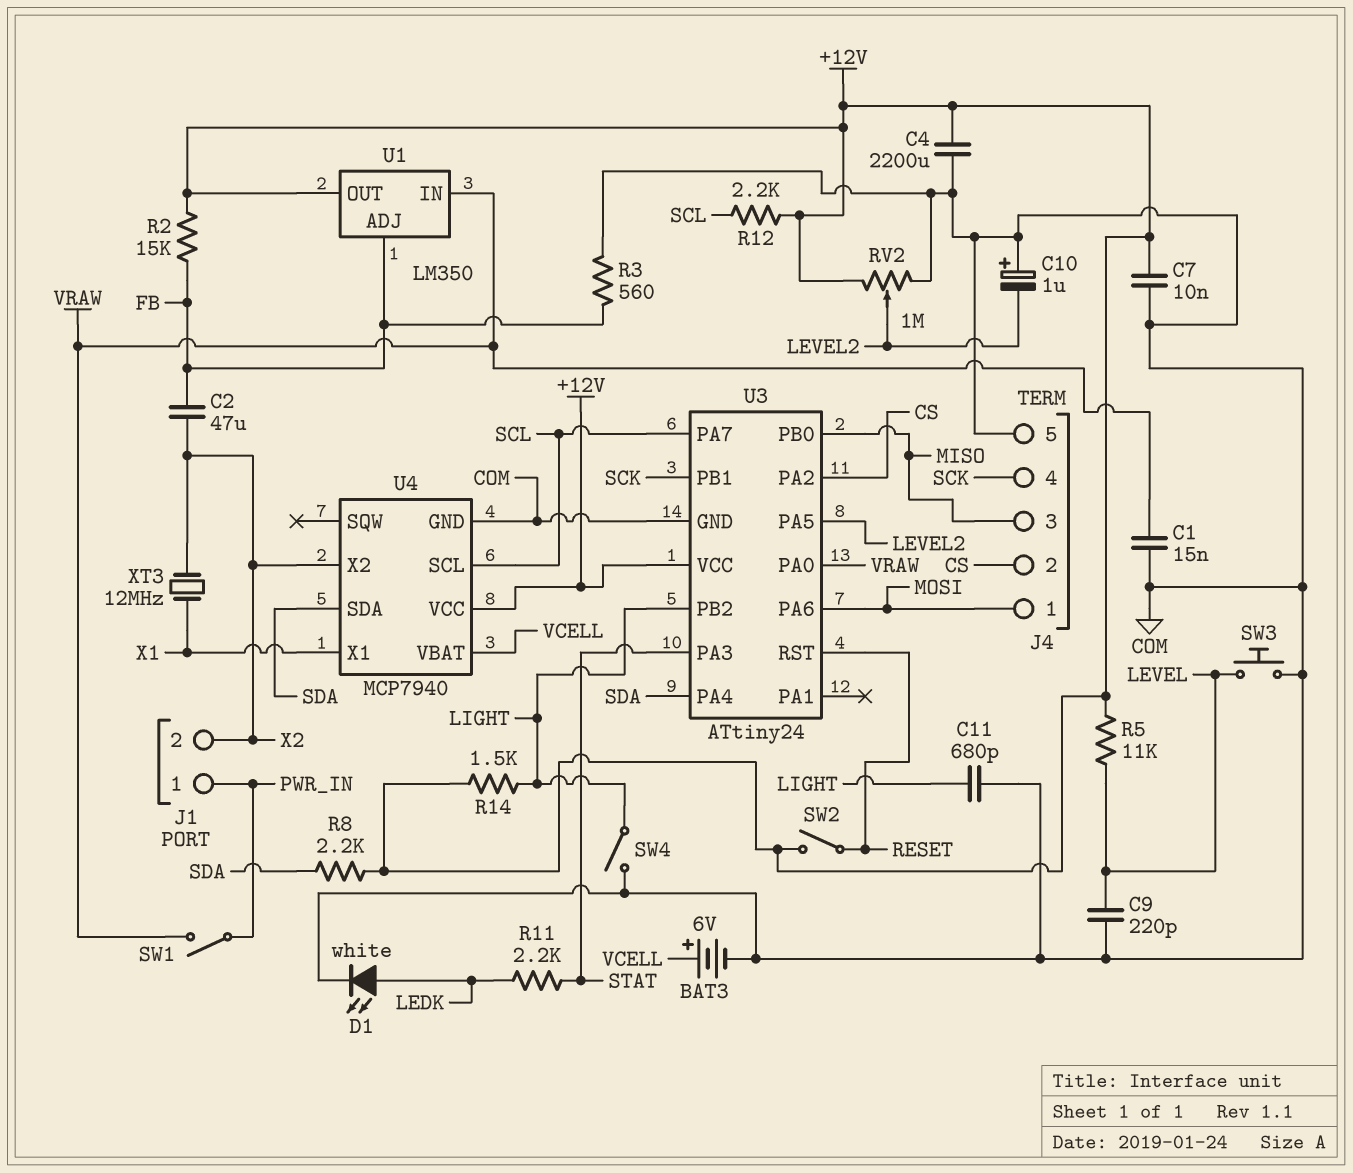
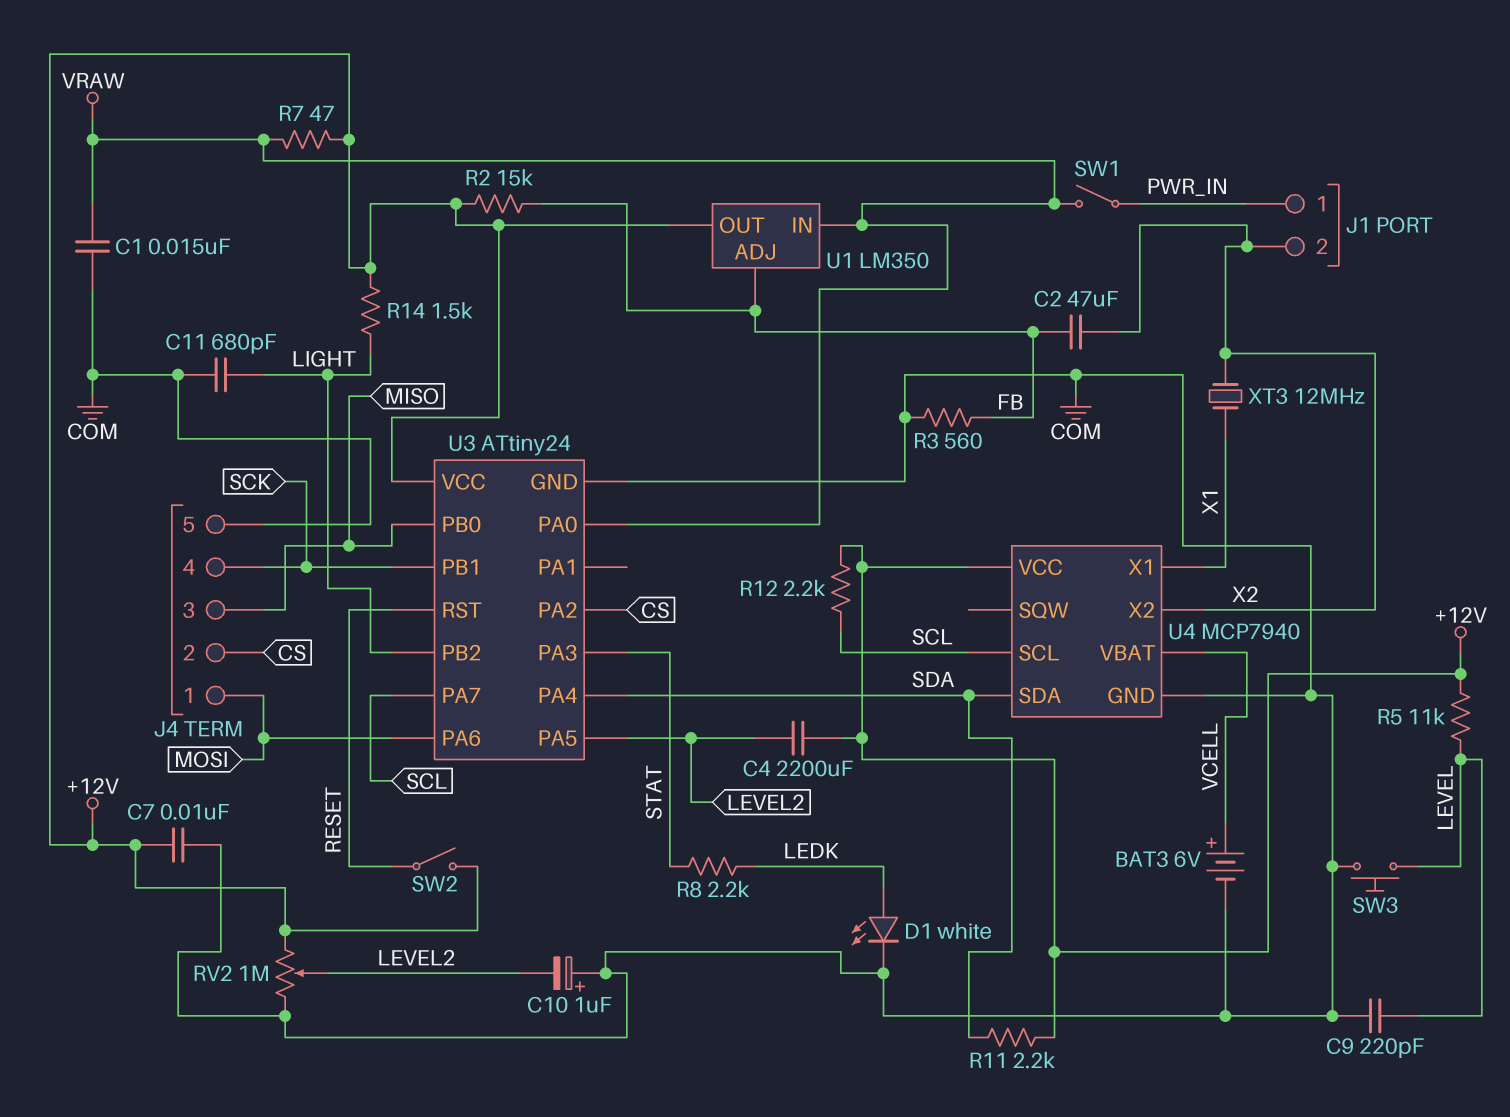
C4: 2200uF (+12V, COM) -> 2200uF (+12V, LEVEL2)
R7: none -> 47 (+12V, VRAW)
R8: 2.2k (+12V, SDA) -> 2.2k (LEDK, STAT)
R11: 2.2k (LEDK, STAT) -> 2.2k (+12V, SDA)
SW4: switch (COM, LIGHT) -> none

